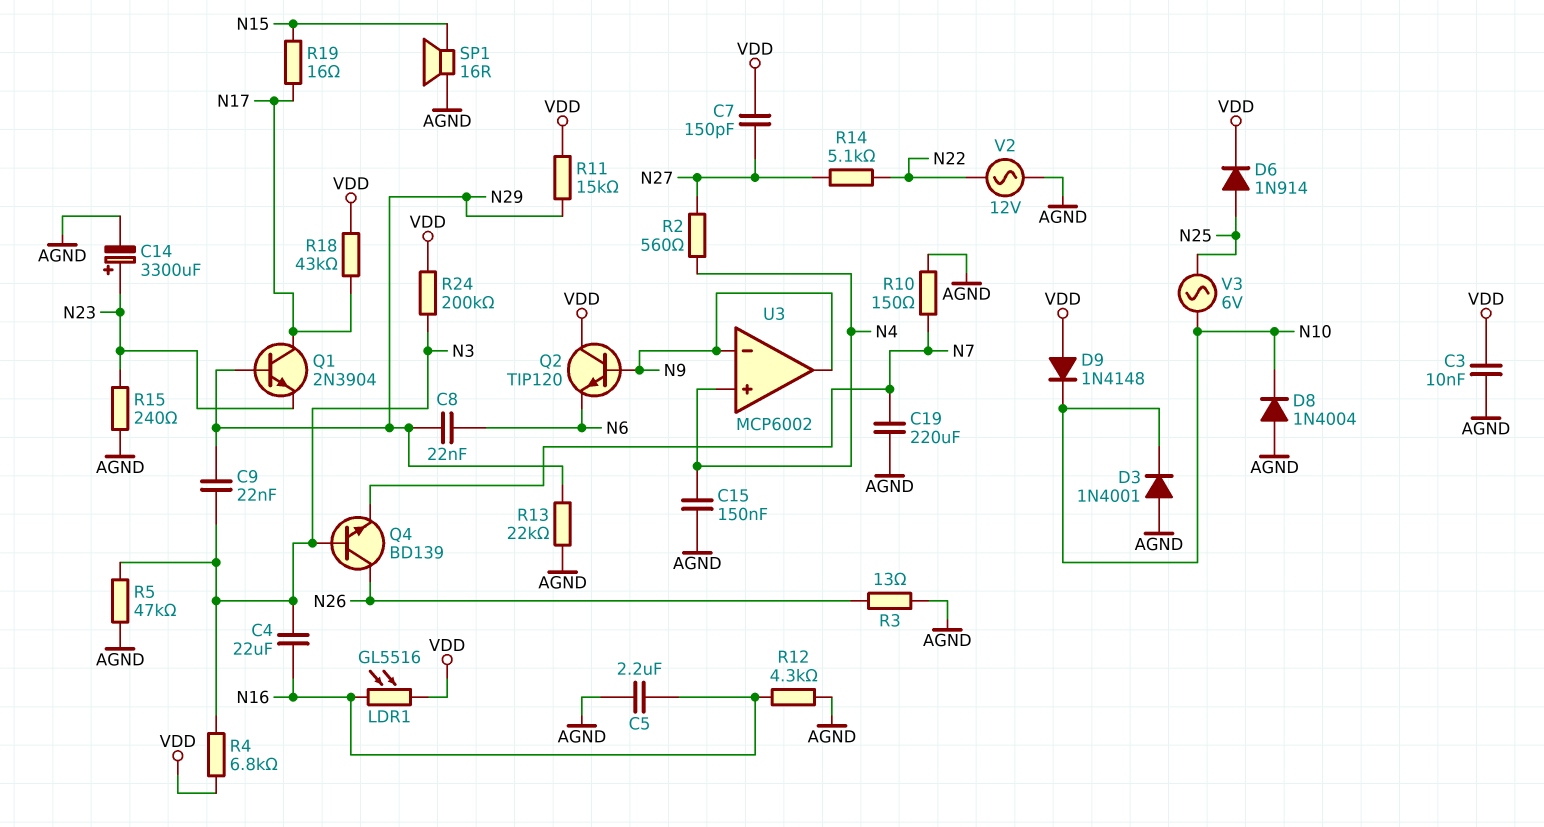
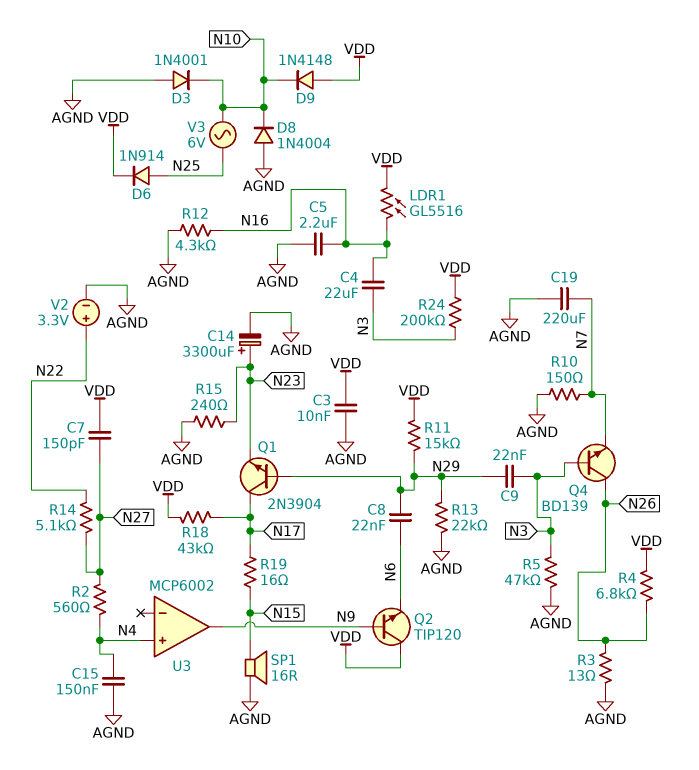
R4: 6.8k (N3, VDD) -> 6.8k (N26, VDD)
U3 pin in-: N9 -> none
V2: AC 12V (AGND, N22) -> 3.3V (plus N22, minus AGND)

